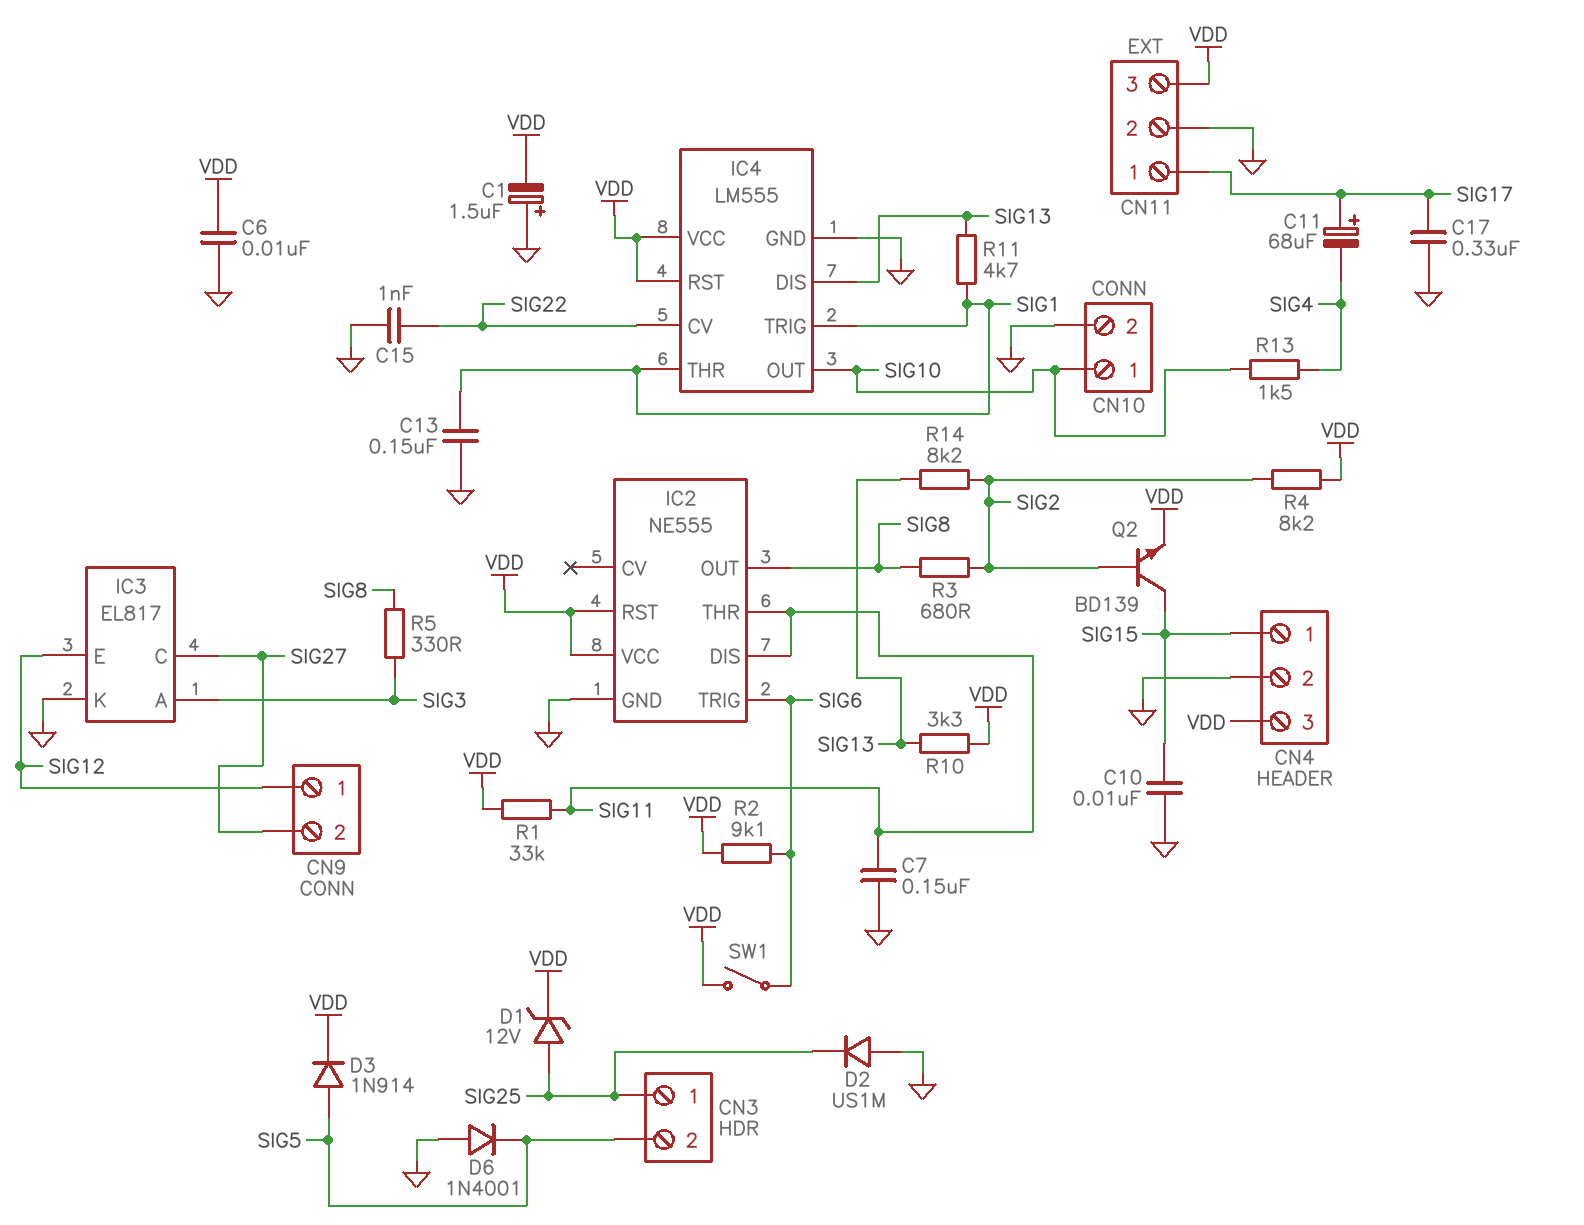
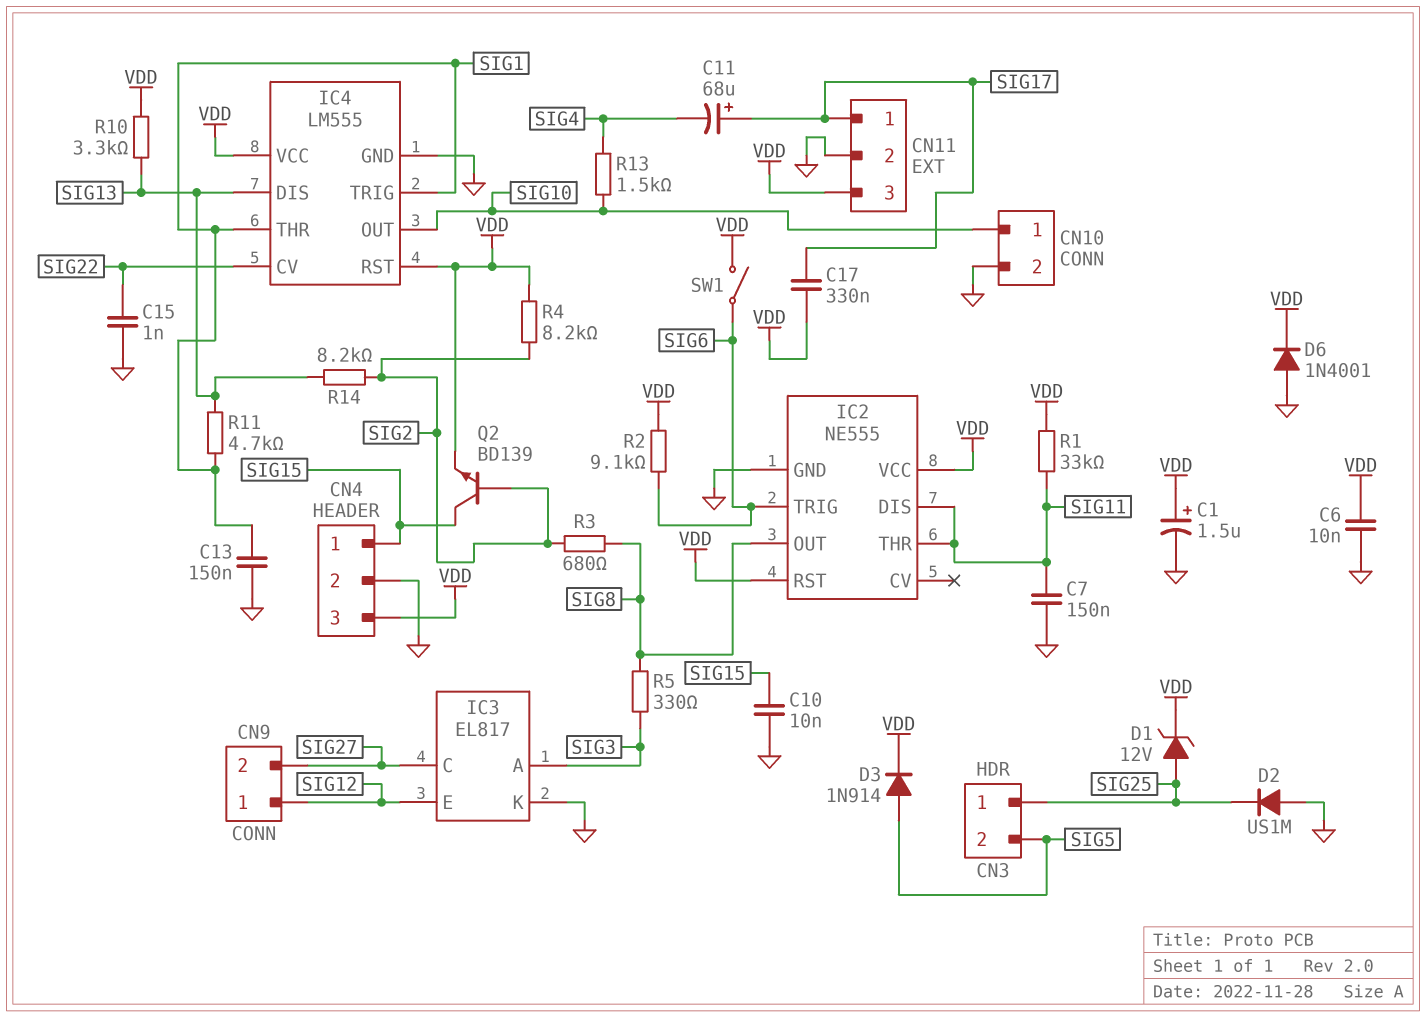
C1: 1.5uF (plus GND, minus VDD) -> 1.5uF (plus VDD, minus GND)
C17: 330nF (GND, SIG17) -> 330nF (SIG17, VDD)
D6: diode 1N4001 (A GND, K SIG5) -> diode 1N4001 (A GND, K VDD)

